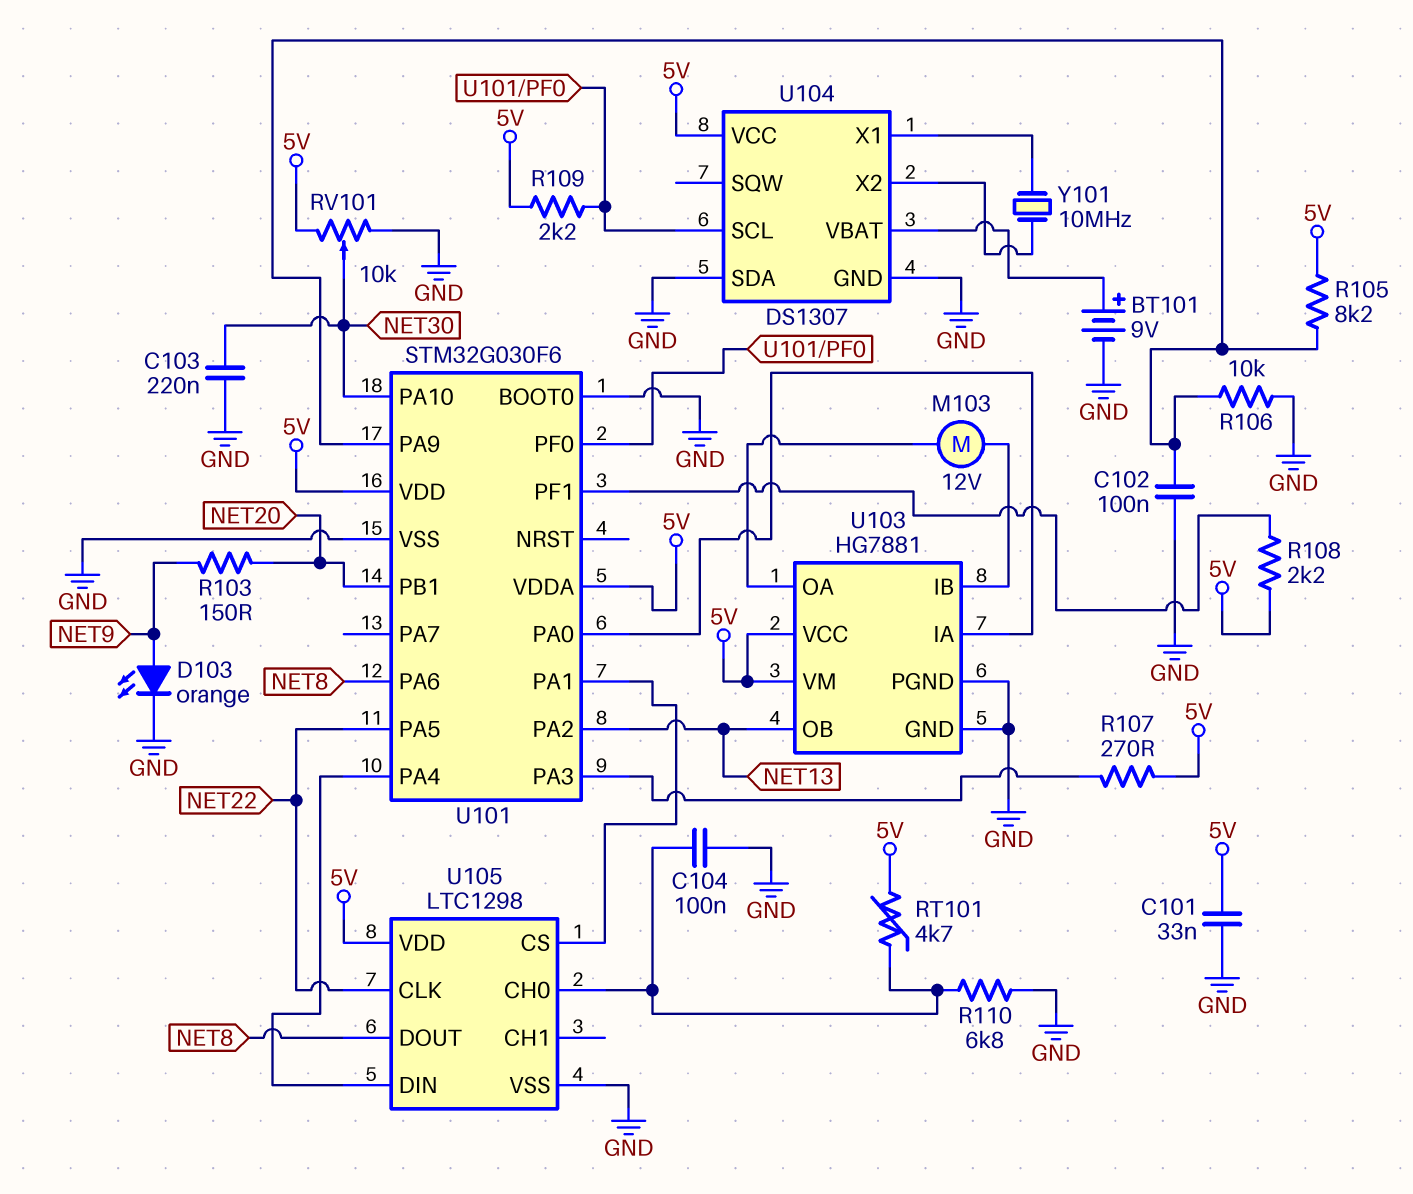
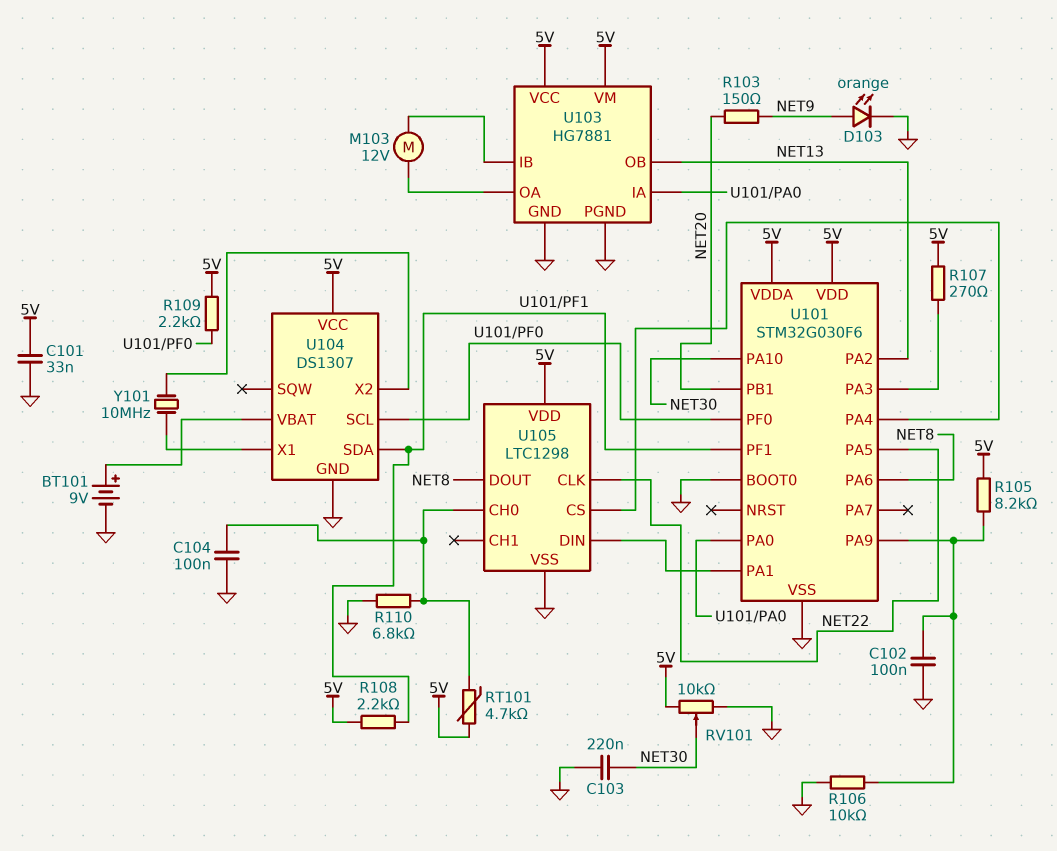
U104 pin SDA: GND -> U101/PF1
U105 pin CS: U101/PA1 -> U101/PA4
U105 pin DIN: U101/PA4 -> U101/PA1

